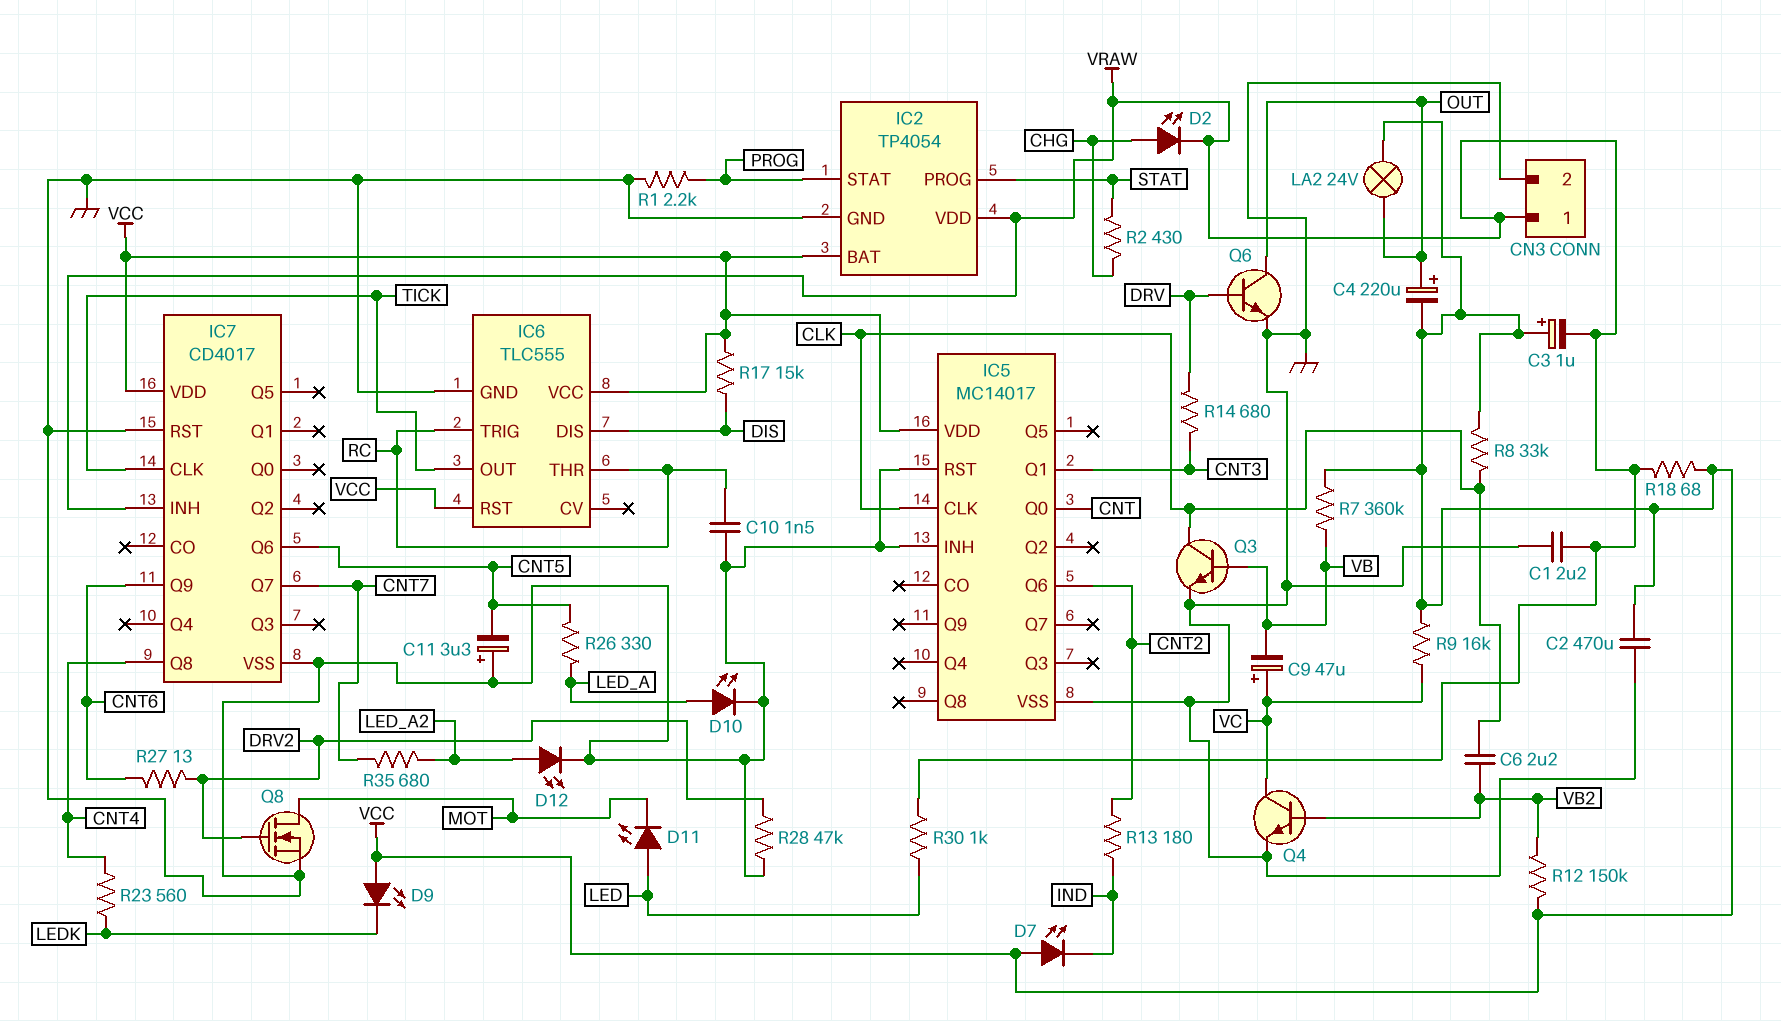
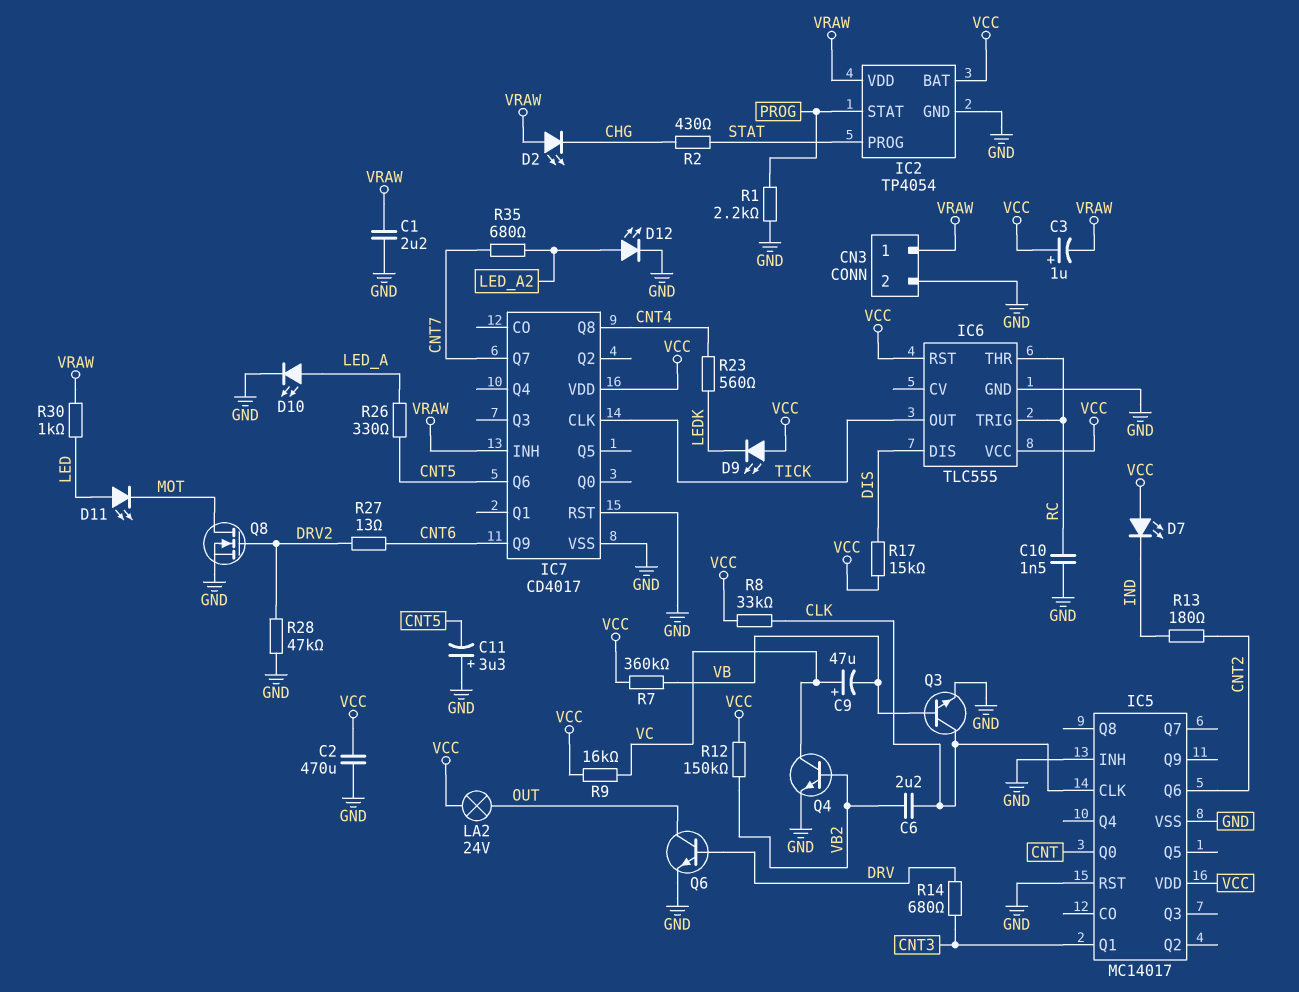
C4: 220uF (plus OUT, minus VCC) -> none
D2: LED (A CHG, K VRAW) -> LED (A VRAW, K CHG)
R18: 68 (VCC, VRAW) -> none

